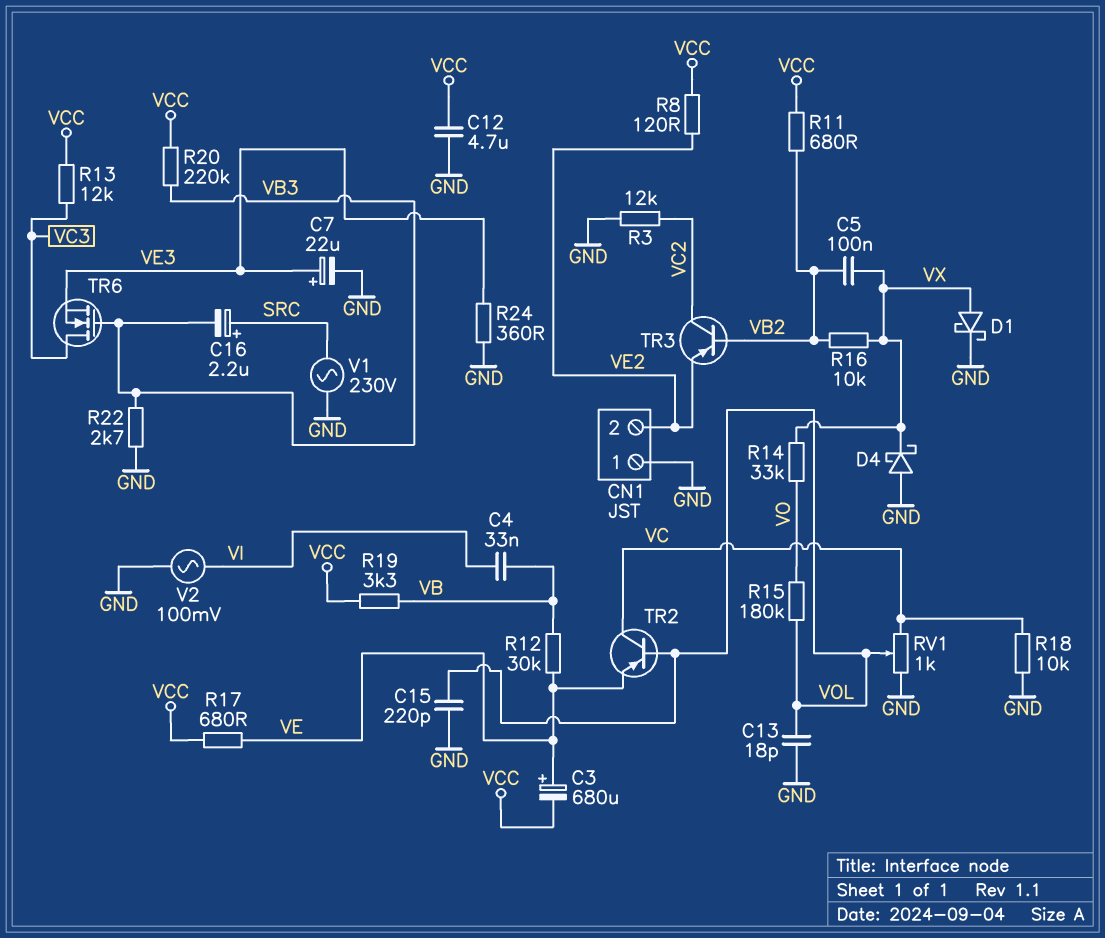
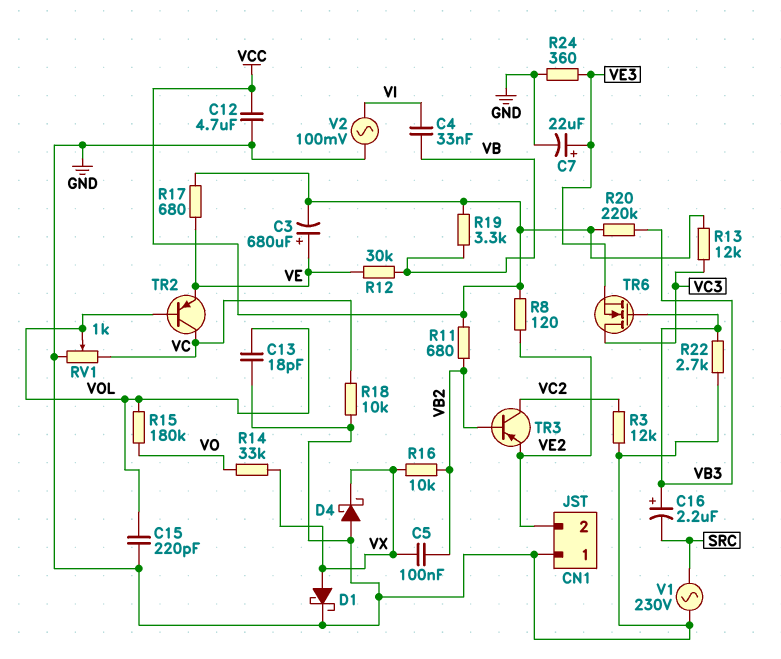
C16: 2.2uF (plus SRC, minus VB3) -> 2.2uF (plus VB3, minus SRC)

